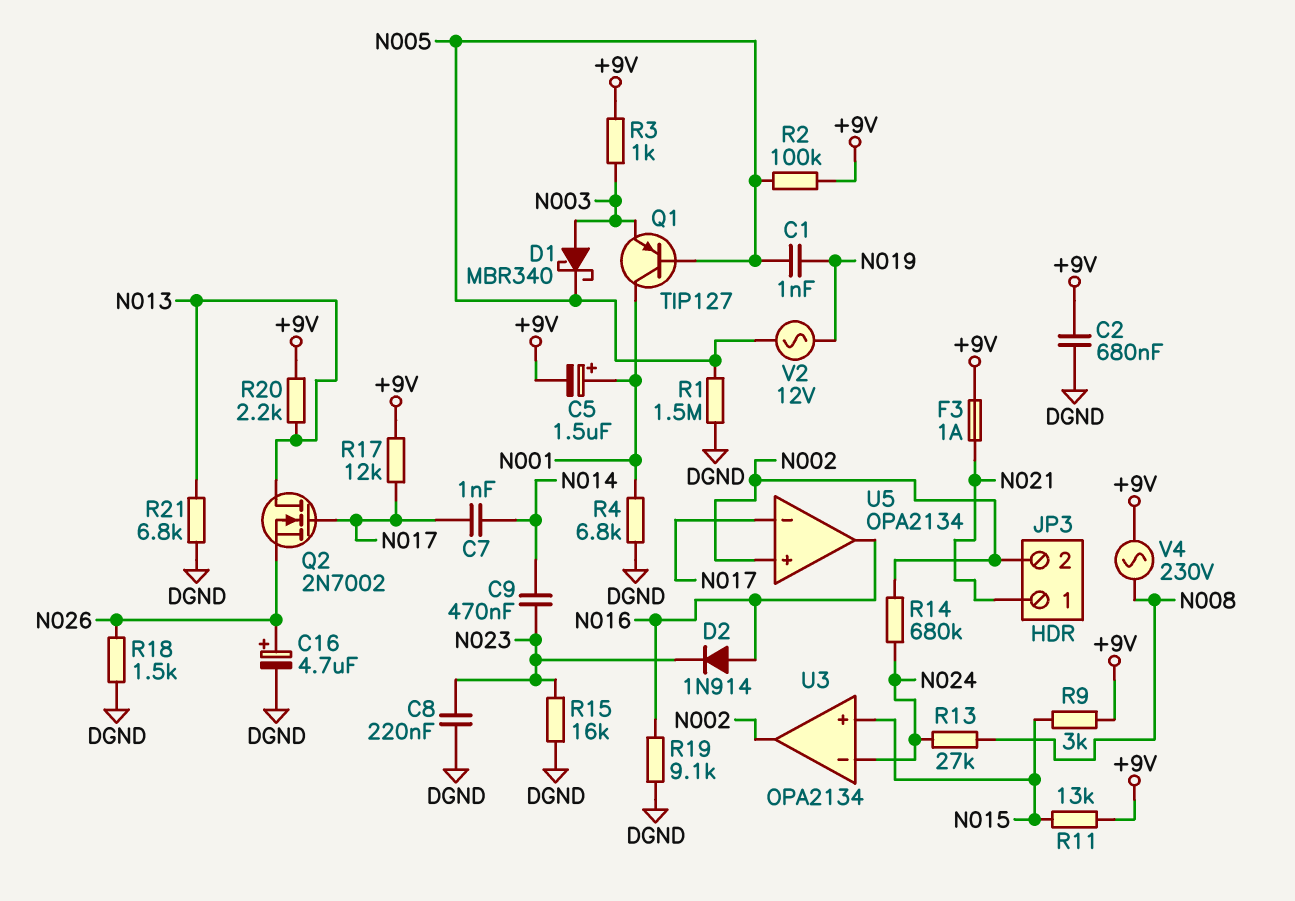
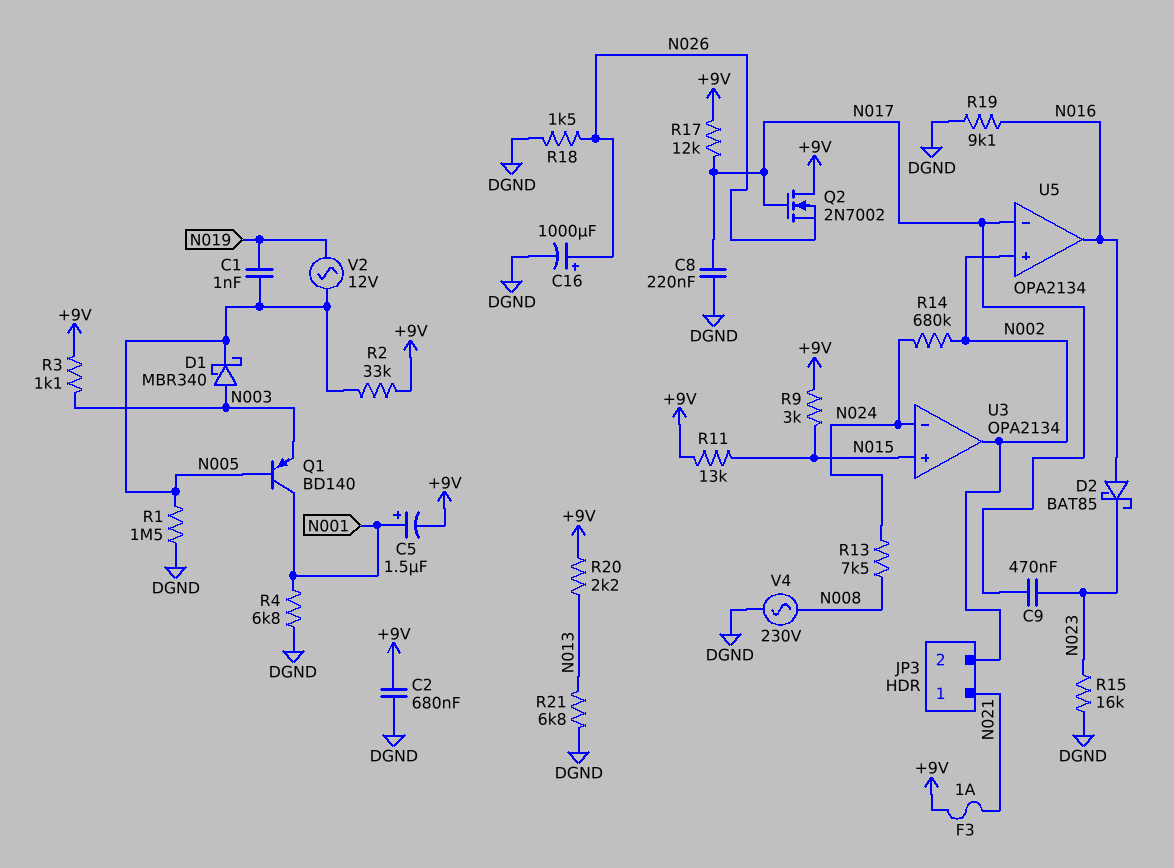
C7: 1nF (N014, N017) -> none
C8: 220nF (DGND, N023) -> 220nF (DGND, N017)
C9: 470nF (N014, N023) -> 470nF (N017, N023)
C16: 4.7uF (plus N026, minus DGND) -> 1000uF (plus N026, minus DGND)
D2: diode 1N914 (A N016, K N023) -> schottky BAT85 (A N016, K N023)
Q1: PNP TIP127 (B N005, C N001, E N003) -> PNP BD140 (B N005, C N001, E N003)
Q2: NMOS 2N7002 (G N017, D N013, S N026) -> NMOS 2N7002 (G N017, D +9V, S N026)
R2: 100k (+9V, N005) -> 33k (+9V, N005)
R3: 1k (+9V, N003) -> 1.1k (+9V, N003)
R13: 27k (N008, N024) -> 7.5k (N008, N024)
V4: AC 230V (+9V, N008) -> AC 230V (DGND, N008)

